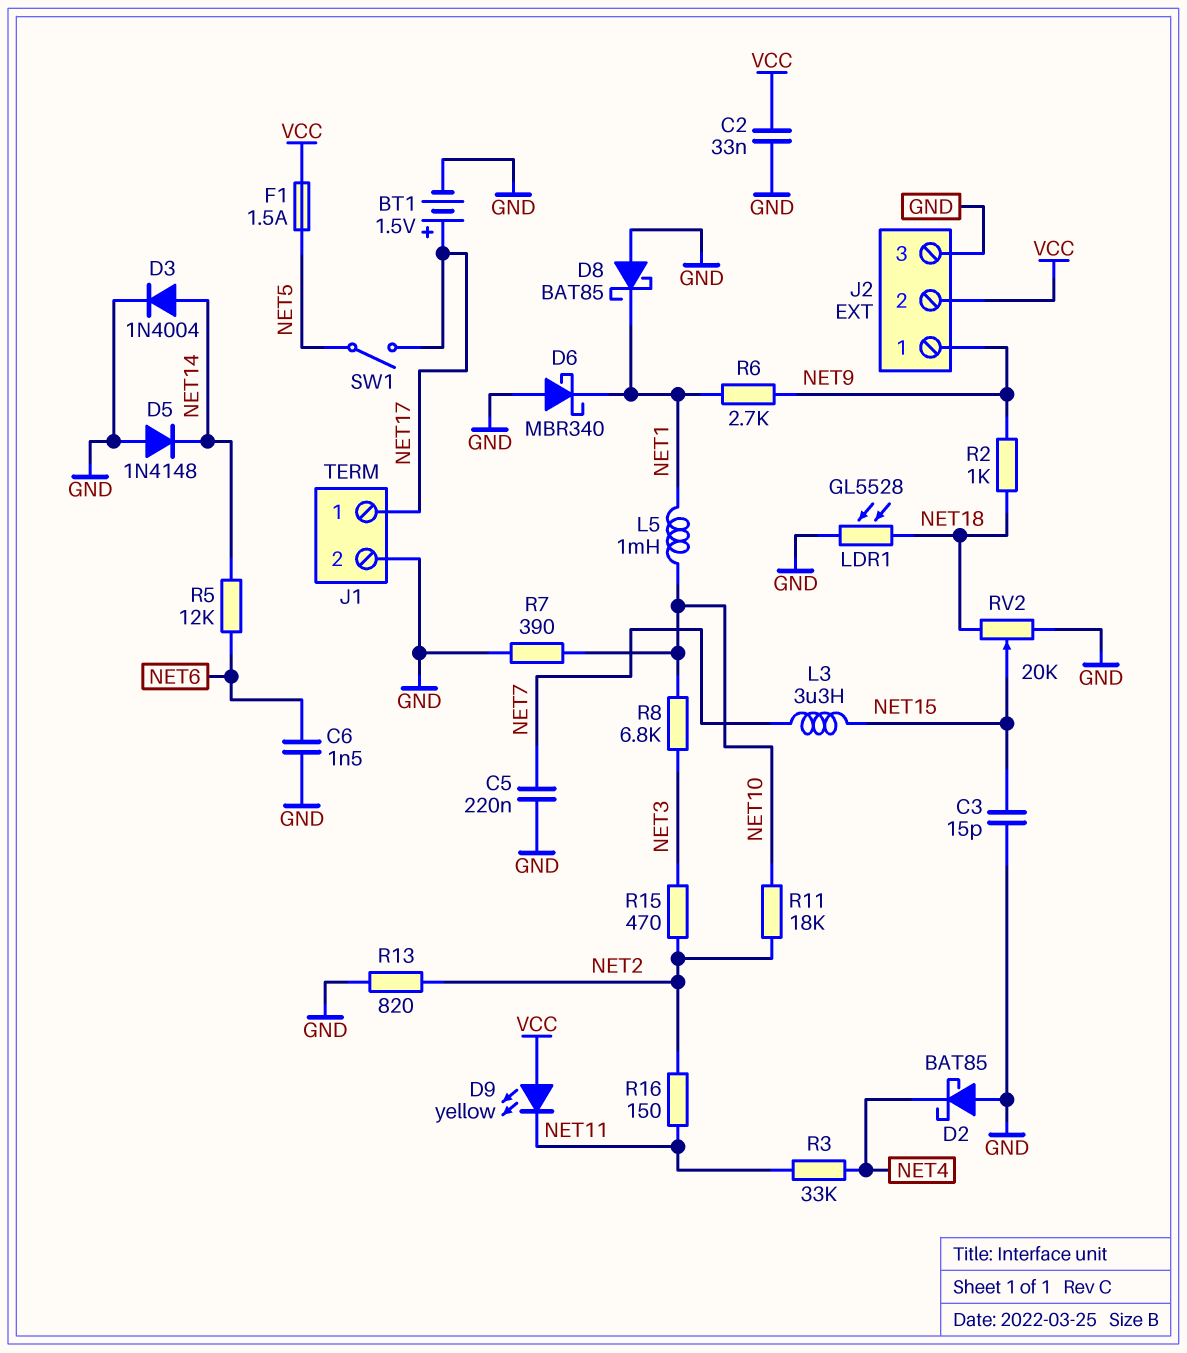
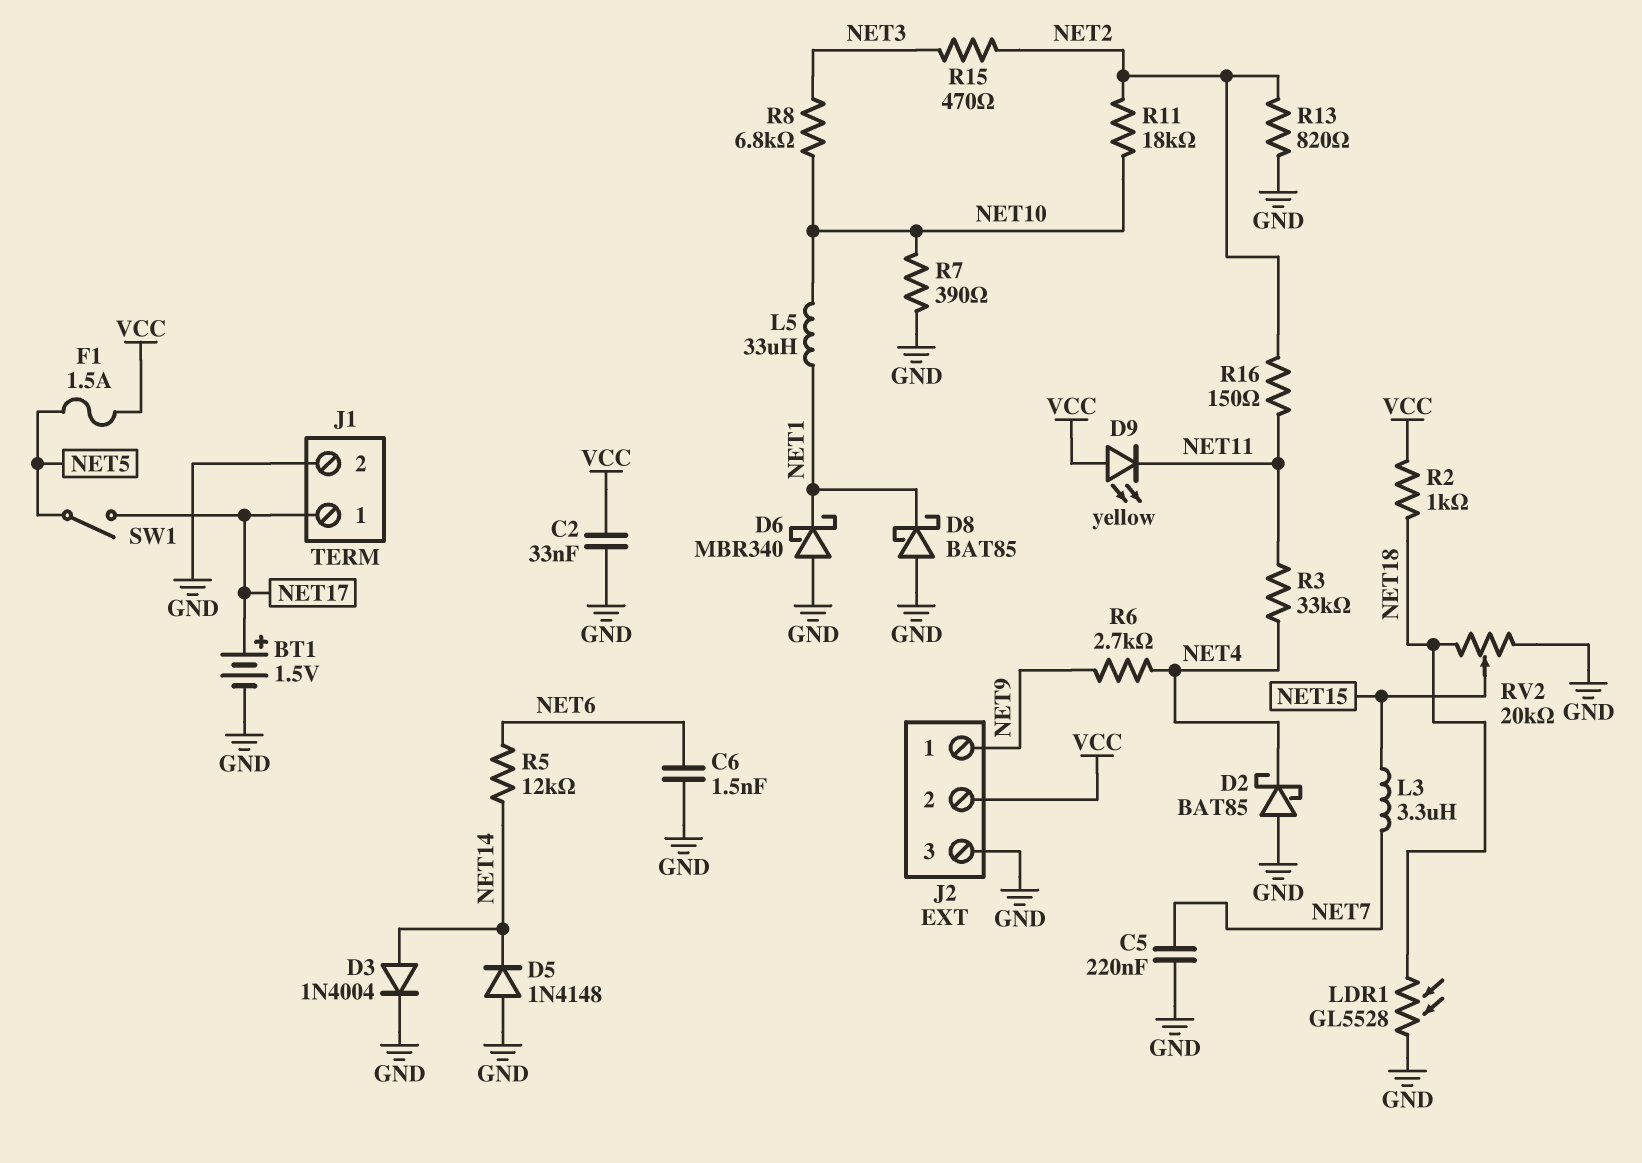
C3: 15pF (GND, NET15) -> none
L5: 1mH (NET1, NET10) -> 33uH (NET1, NET10)
R2: 1k (NET9, NET18) -> 1k (NET18, VCC)
R6: 2.7k (NET1, NET9) -> 2.7k (NET4, NET9)

